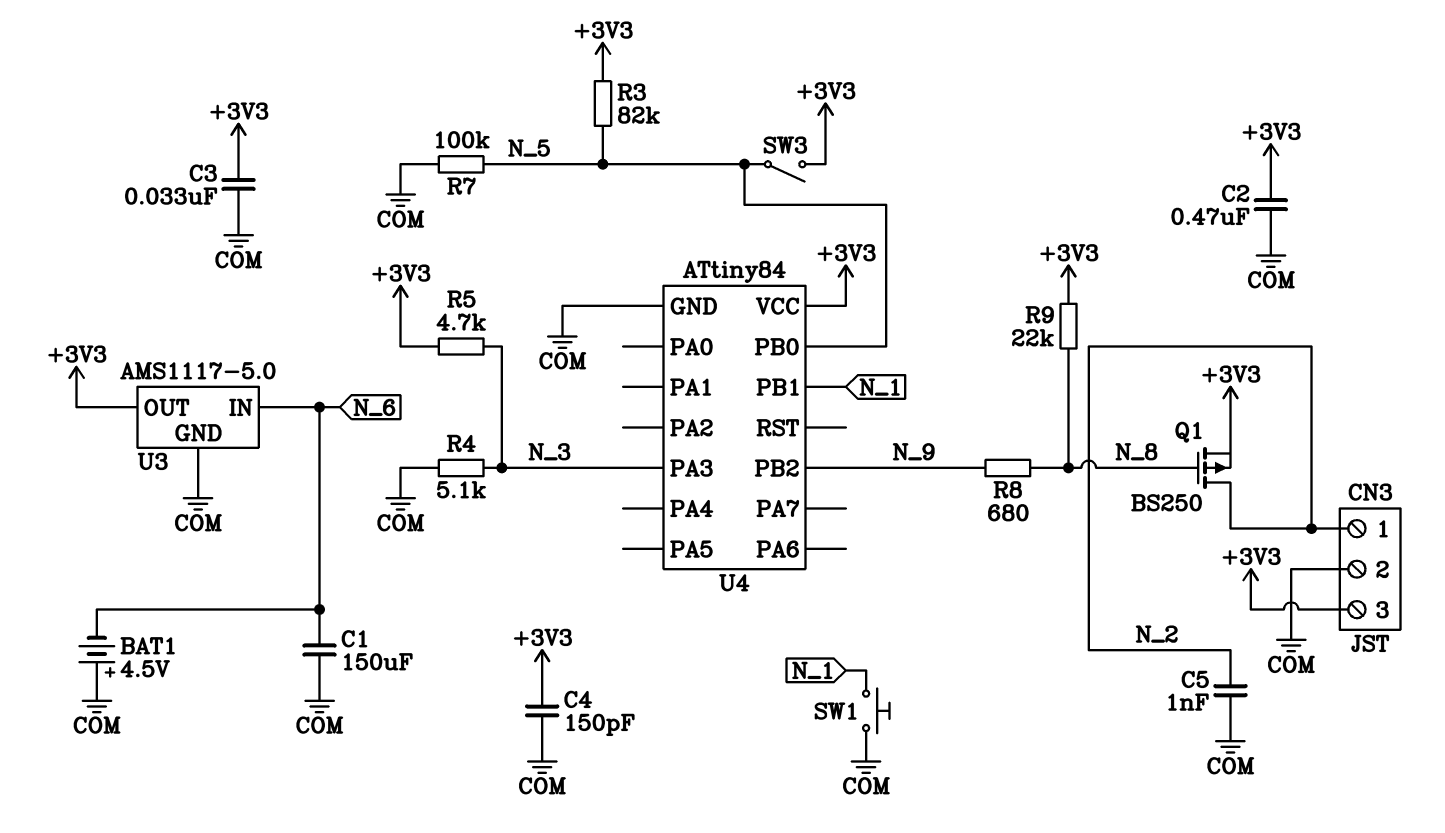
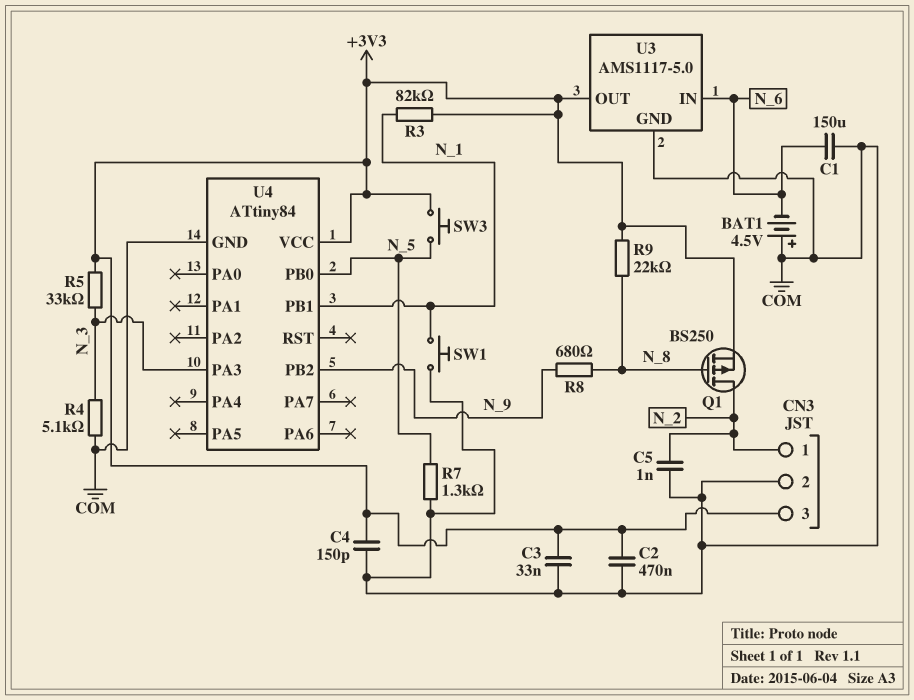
R3: 82k (+3V3, N_5) -> 82k (+3V3, N_1)
R5: 4.7k (+3V3, N_3) -> 33k (+3V3, N_3)
R7: 100k (COM, N_5) -> 1.3k (COM, N_5)
SW3: switch (+3V3, N_5) -> button (+3V3, N_5)

